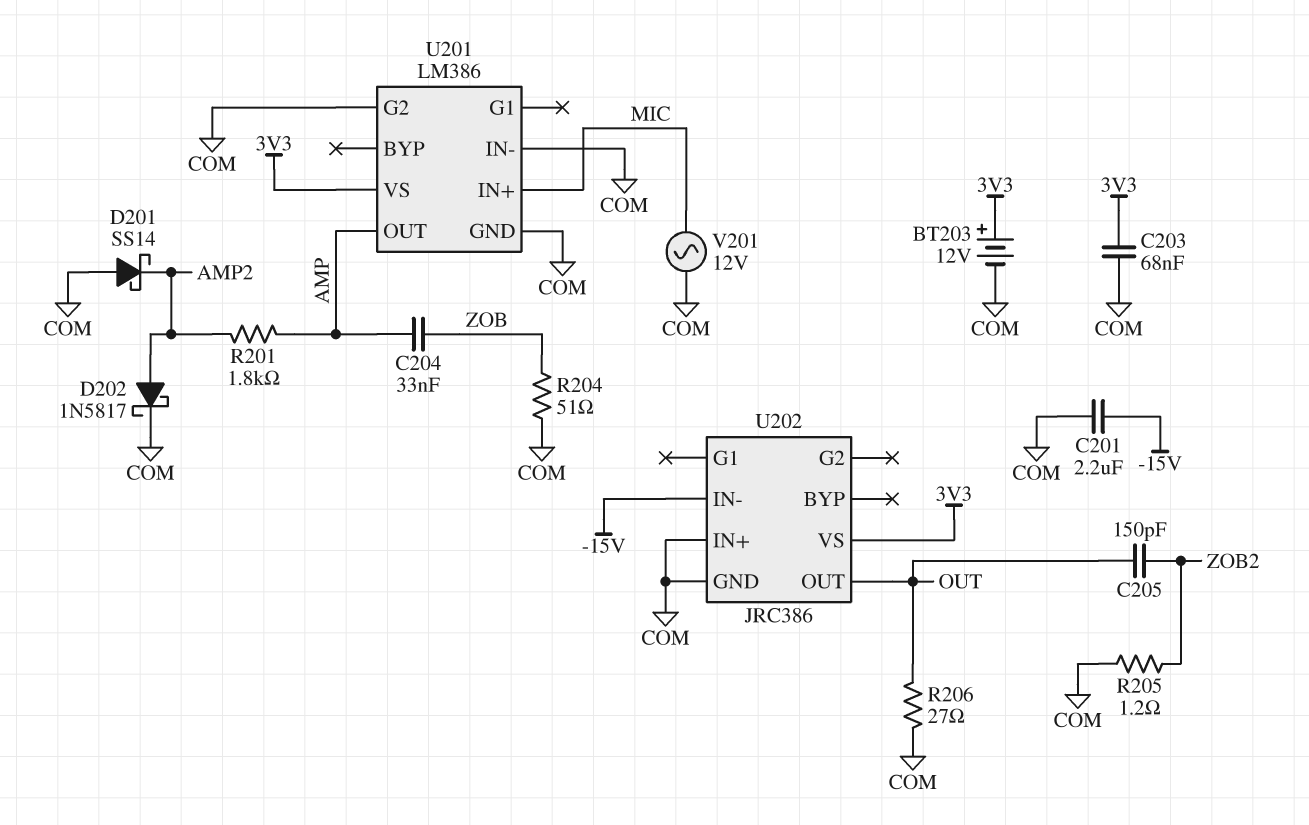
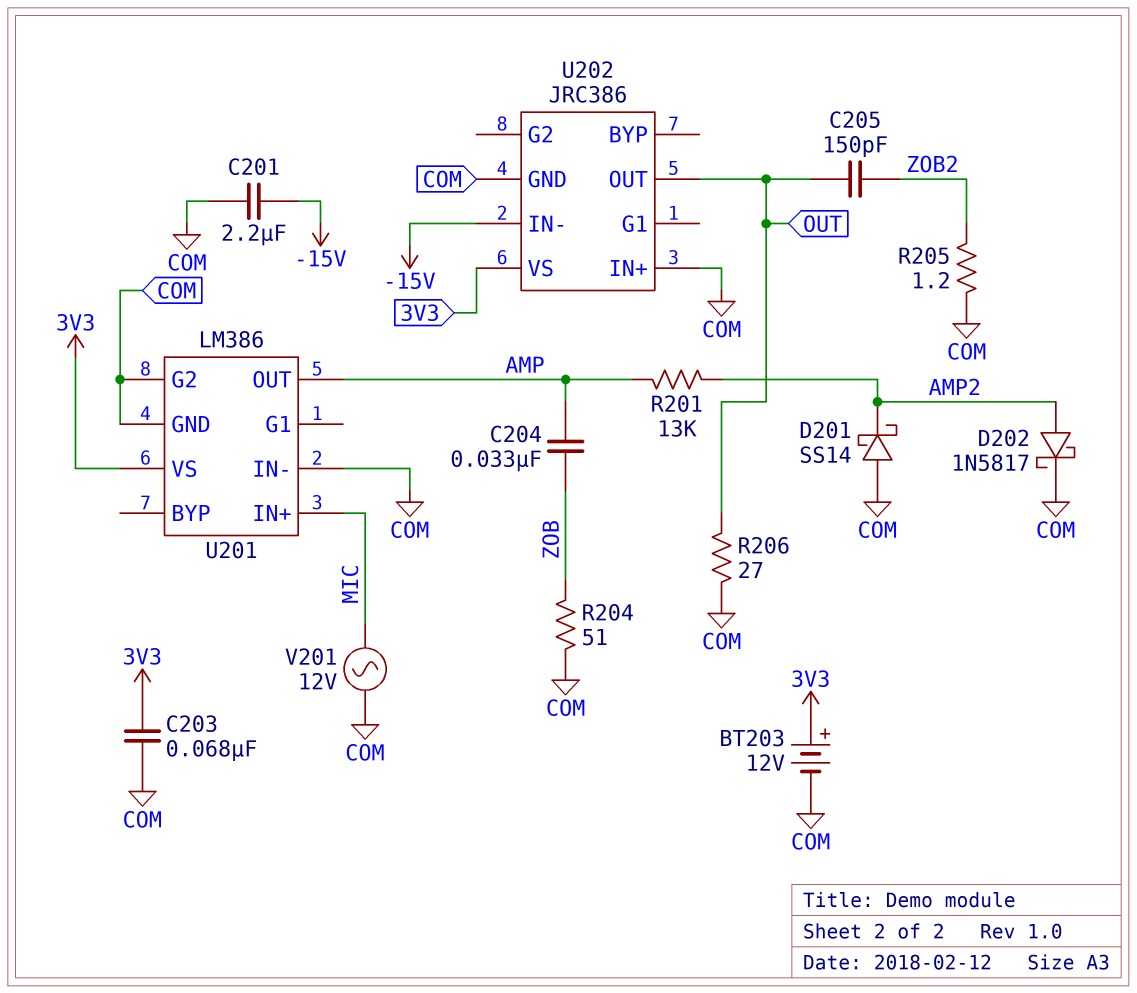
R201: 1.8k (AMP, AMP2) -> 13k (AMP, AMP2)

